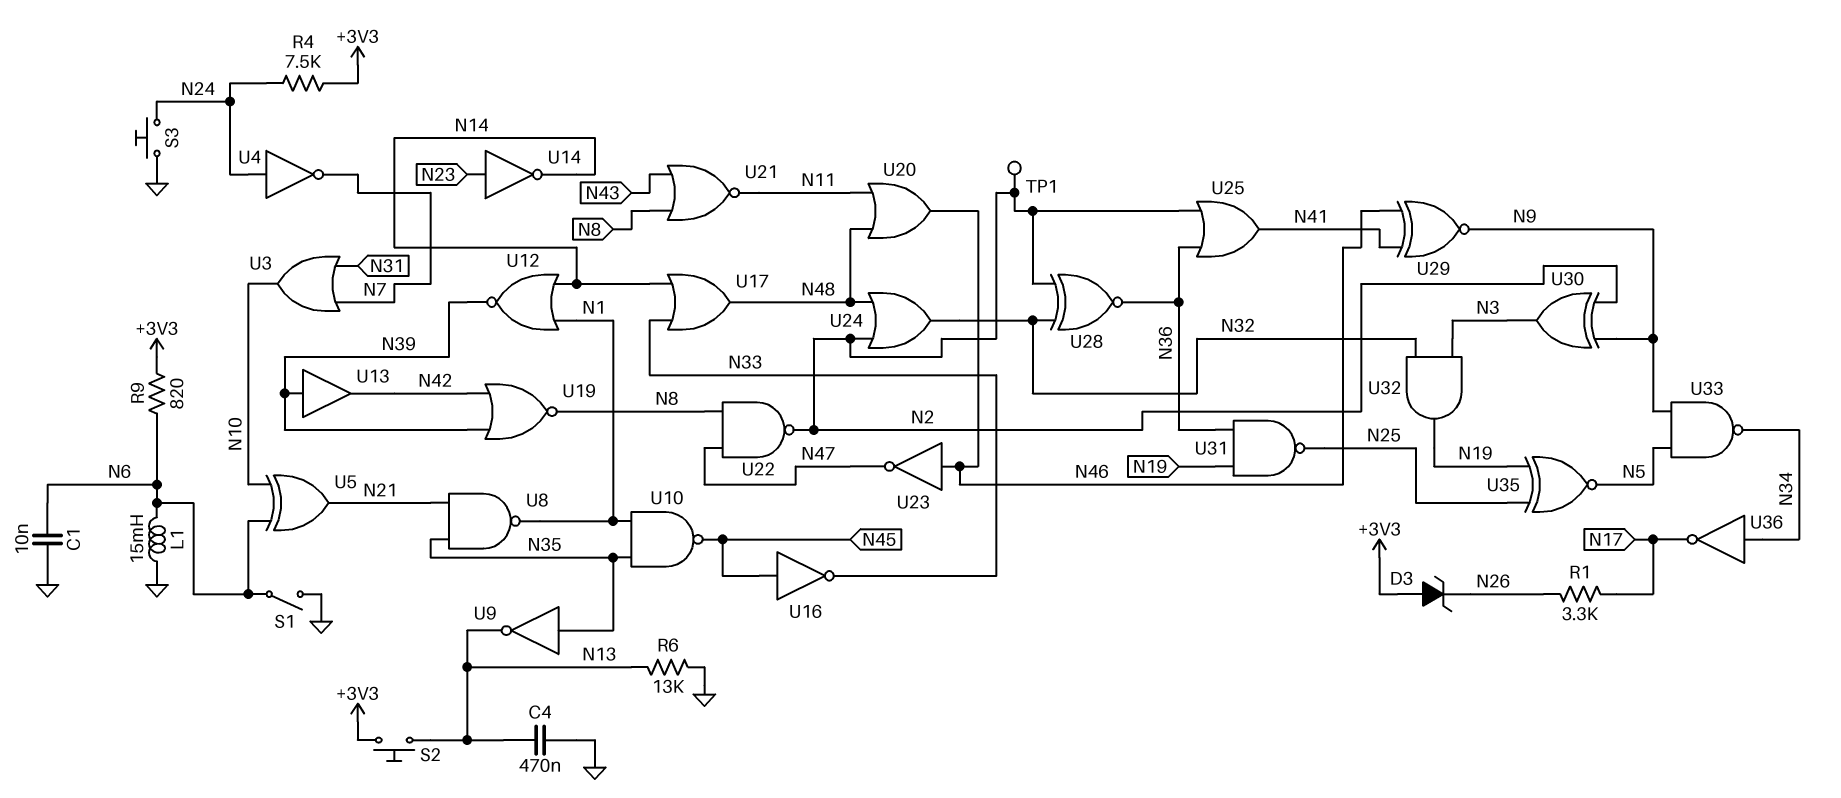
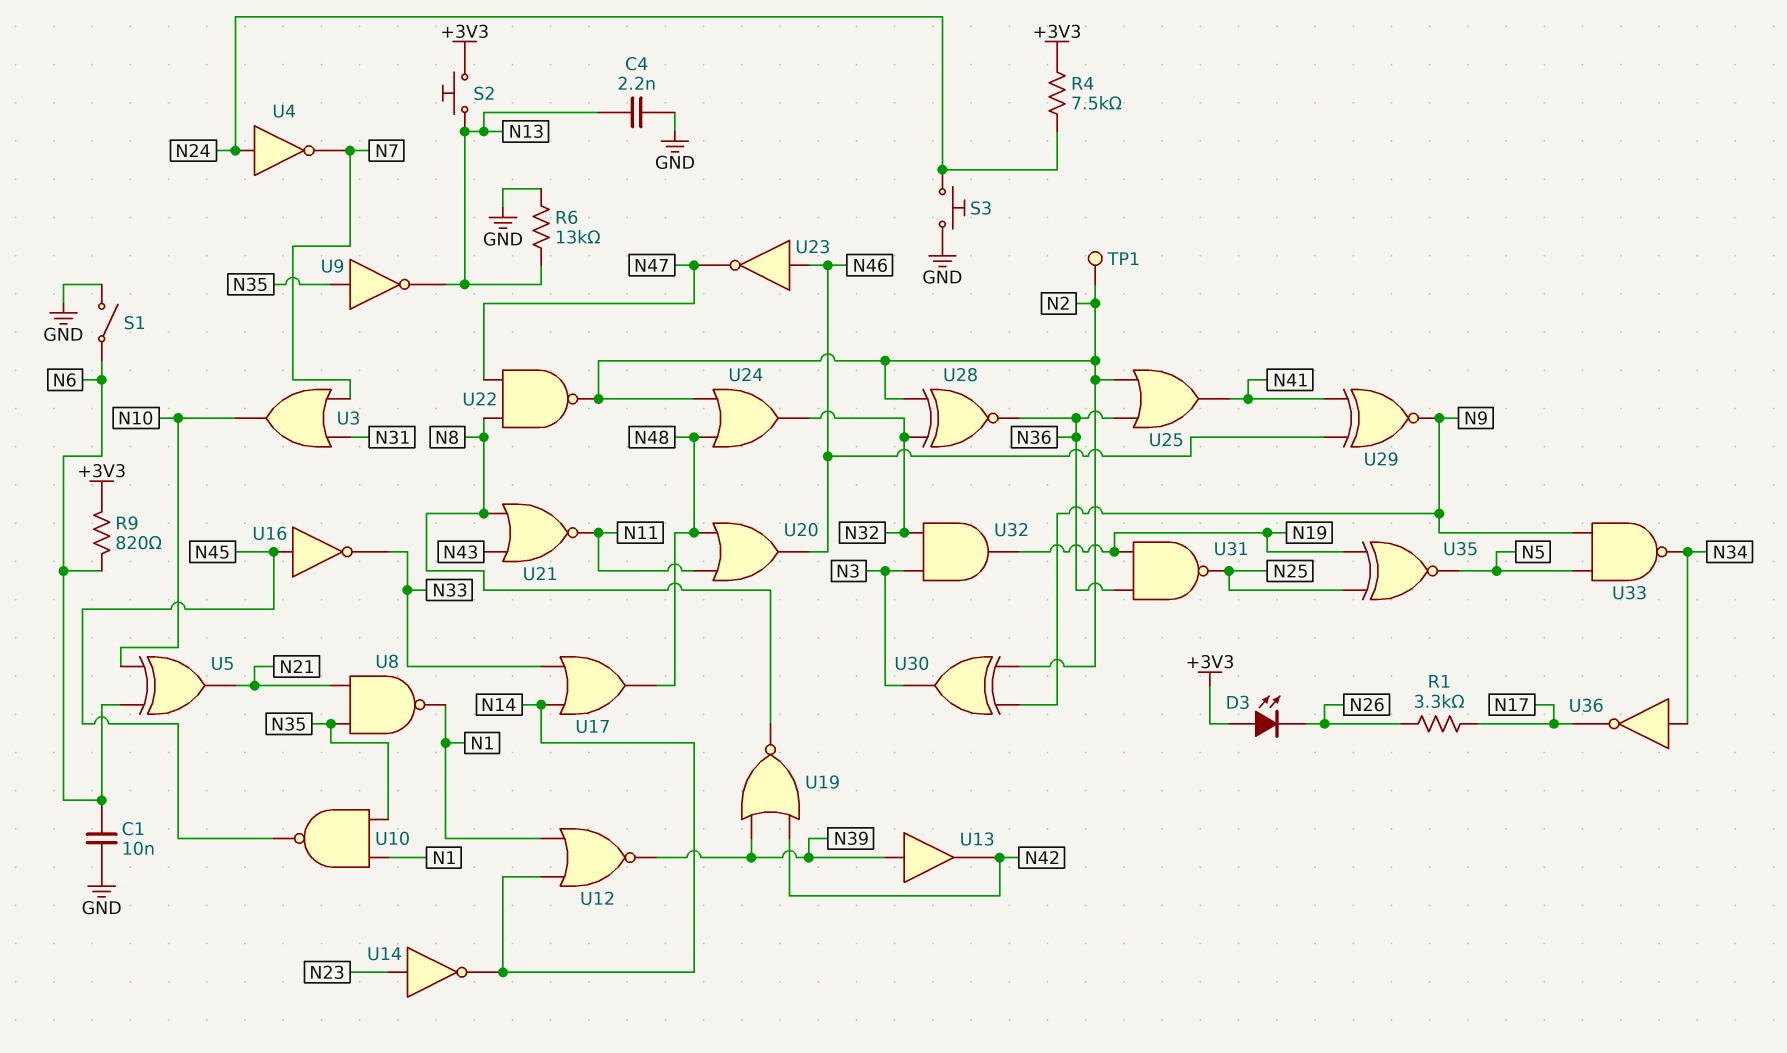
C4: 470nF (GND, N13) -> 2.2nF (GND, N13)
D3: zener (A +3V3, K N26) -> LED (A +3V3, K N26)
L1: 15mH (GND, N6) -> none

